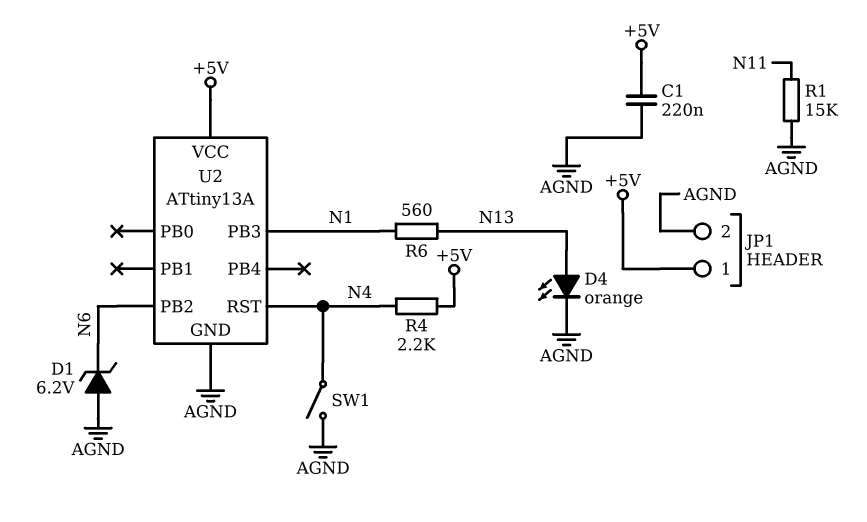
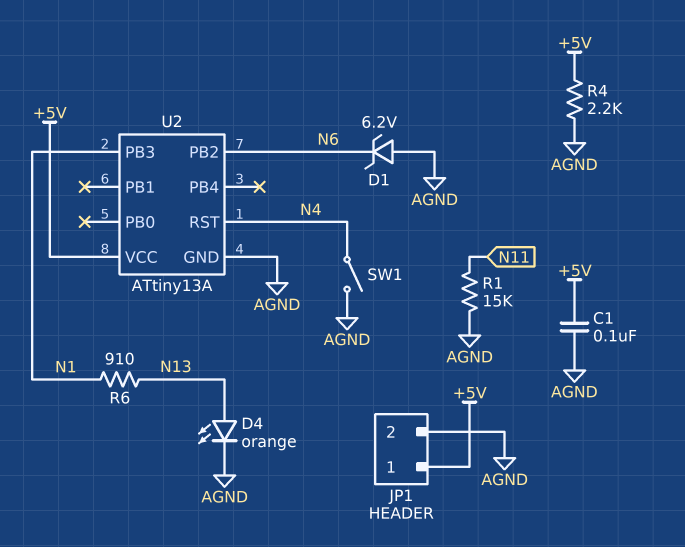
C1: 220nF (+5V, AGND) -> 100nF (+5V, AGND)
R4: 2.2k (+5V, N4) -> 2.2k (+5V, AGND)
R6: 560 (N1, N13) -> 910 (N1, N13)

